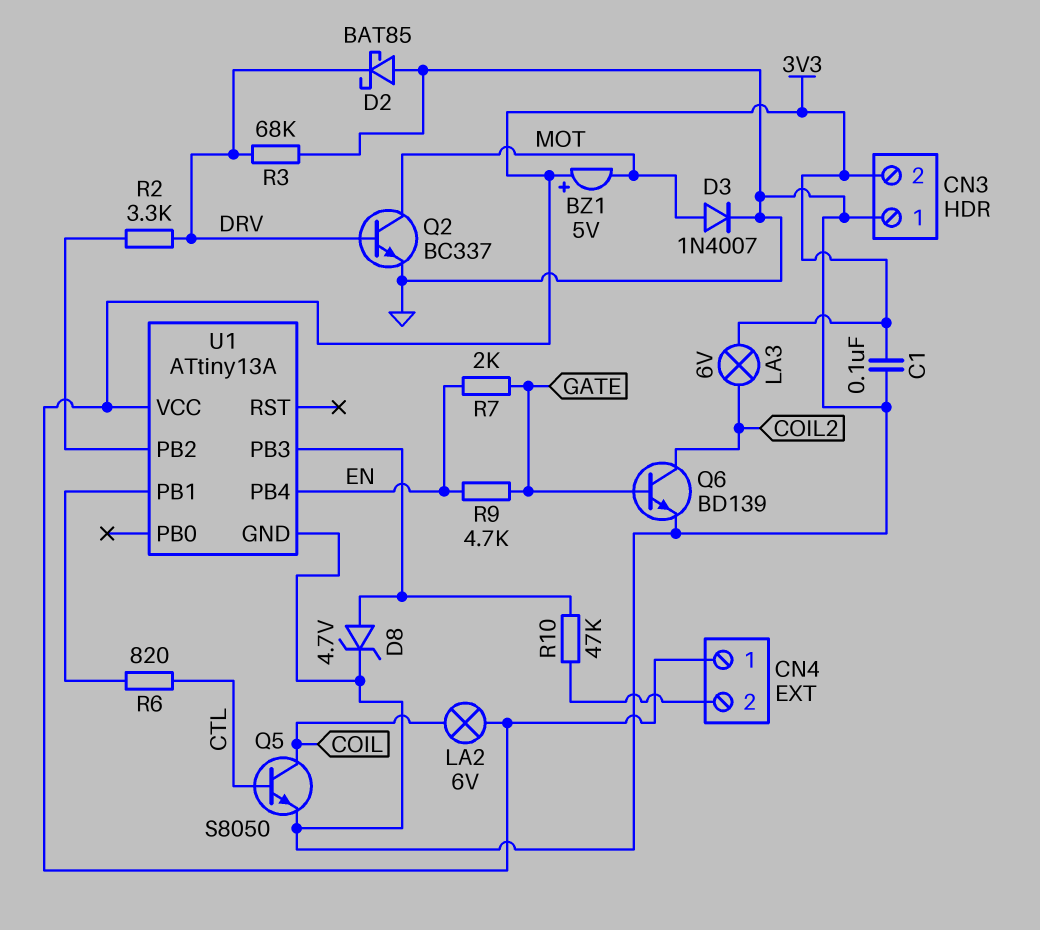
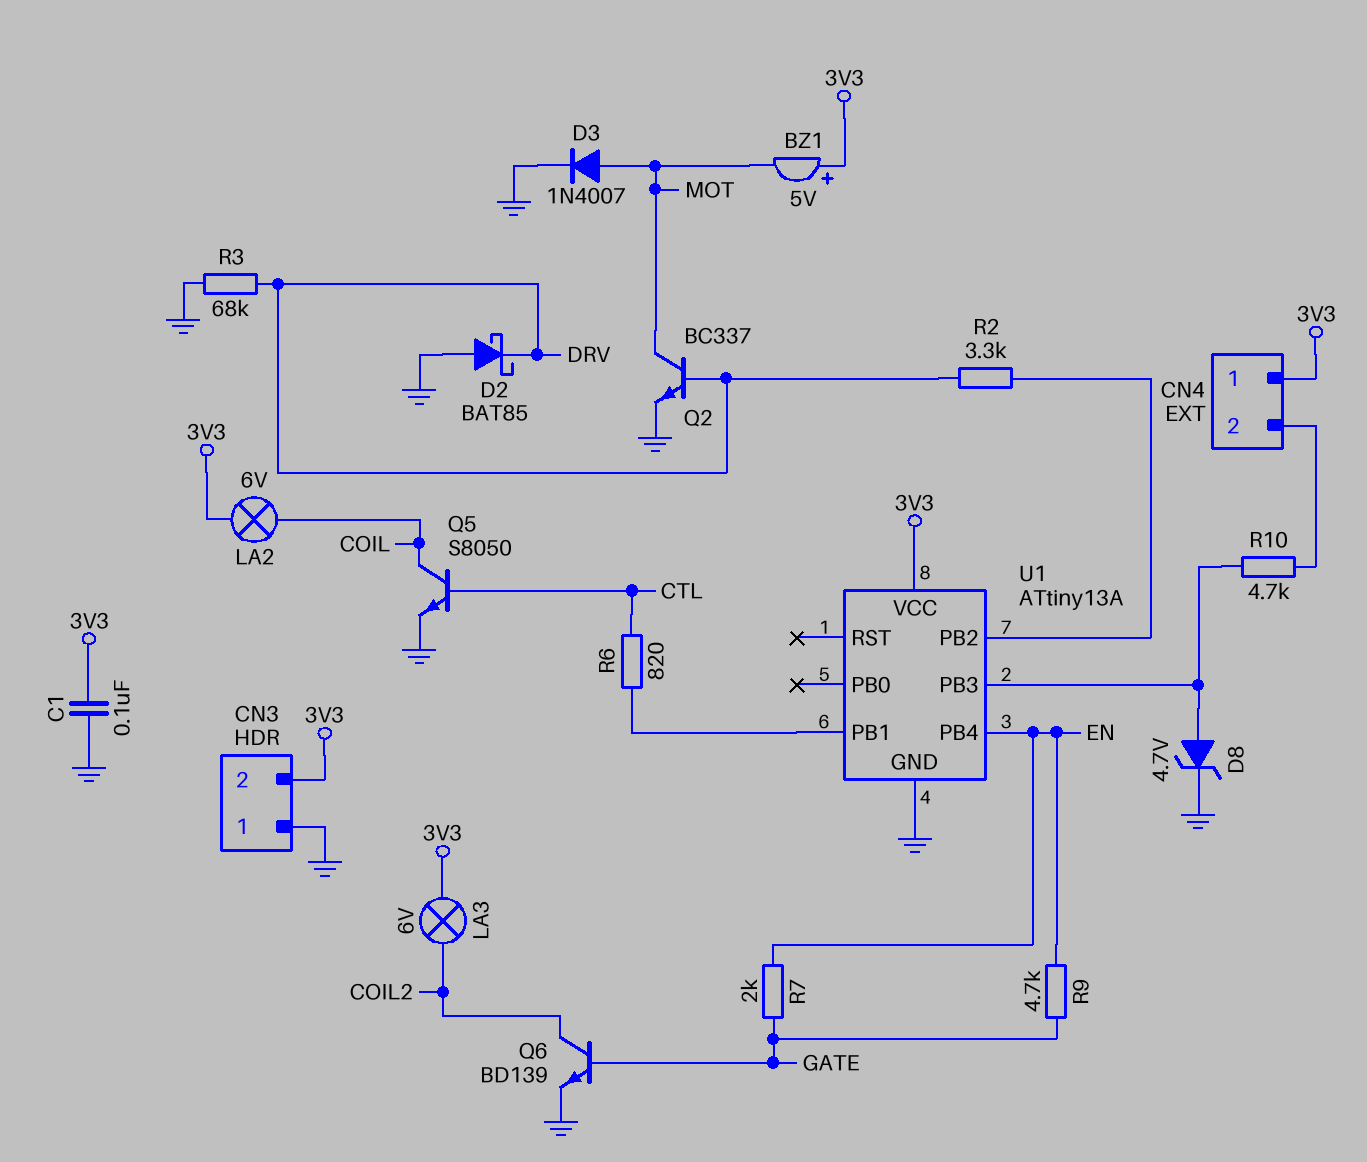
R10: 47k (CN4/2, U1/PB3) -> 4.7k (CN4/2, U1/PB3)

